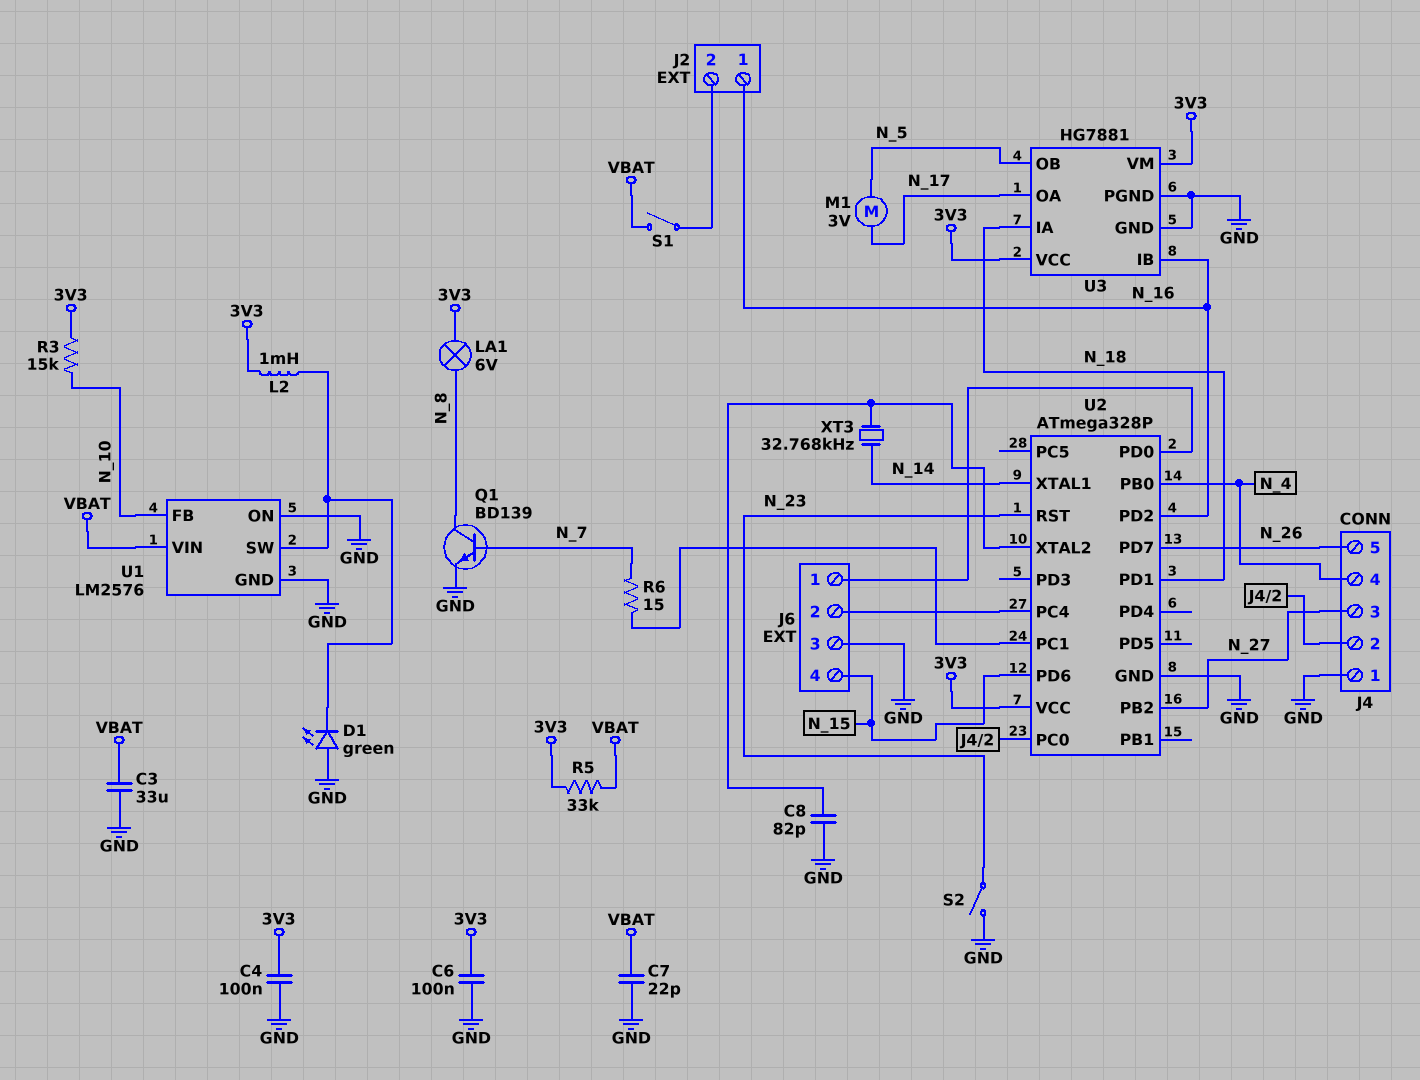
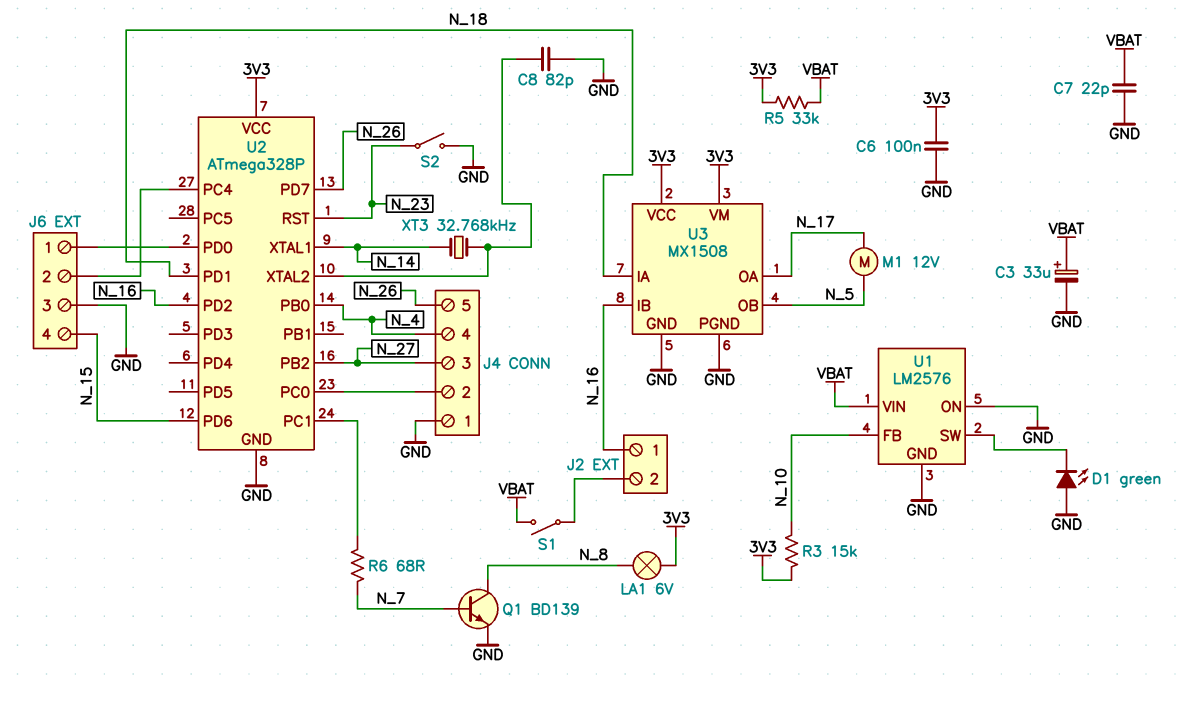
C3: 33uF (GND, VBAT) -> 33uF (plus VBAT, minus GND)
C4: 100nF (3V3, GND) -> none
L2: 1mH (3V3, U1/SW) -> none
M1: motor 3V (N_5, N_17) -> motor 12V (N_5, N_17)
R6: 15 (N_7, U2/PC1) -> 68 (N_7, U2/PC1)
U3: HG7881 -> MX1508

